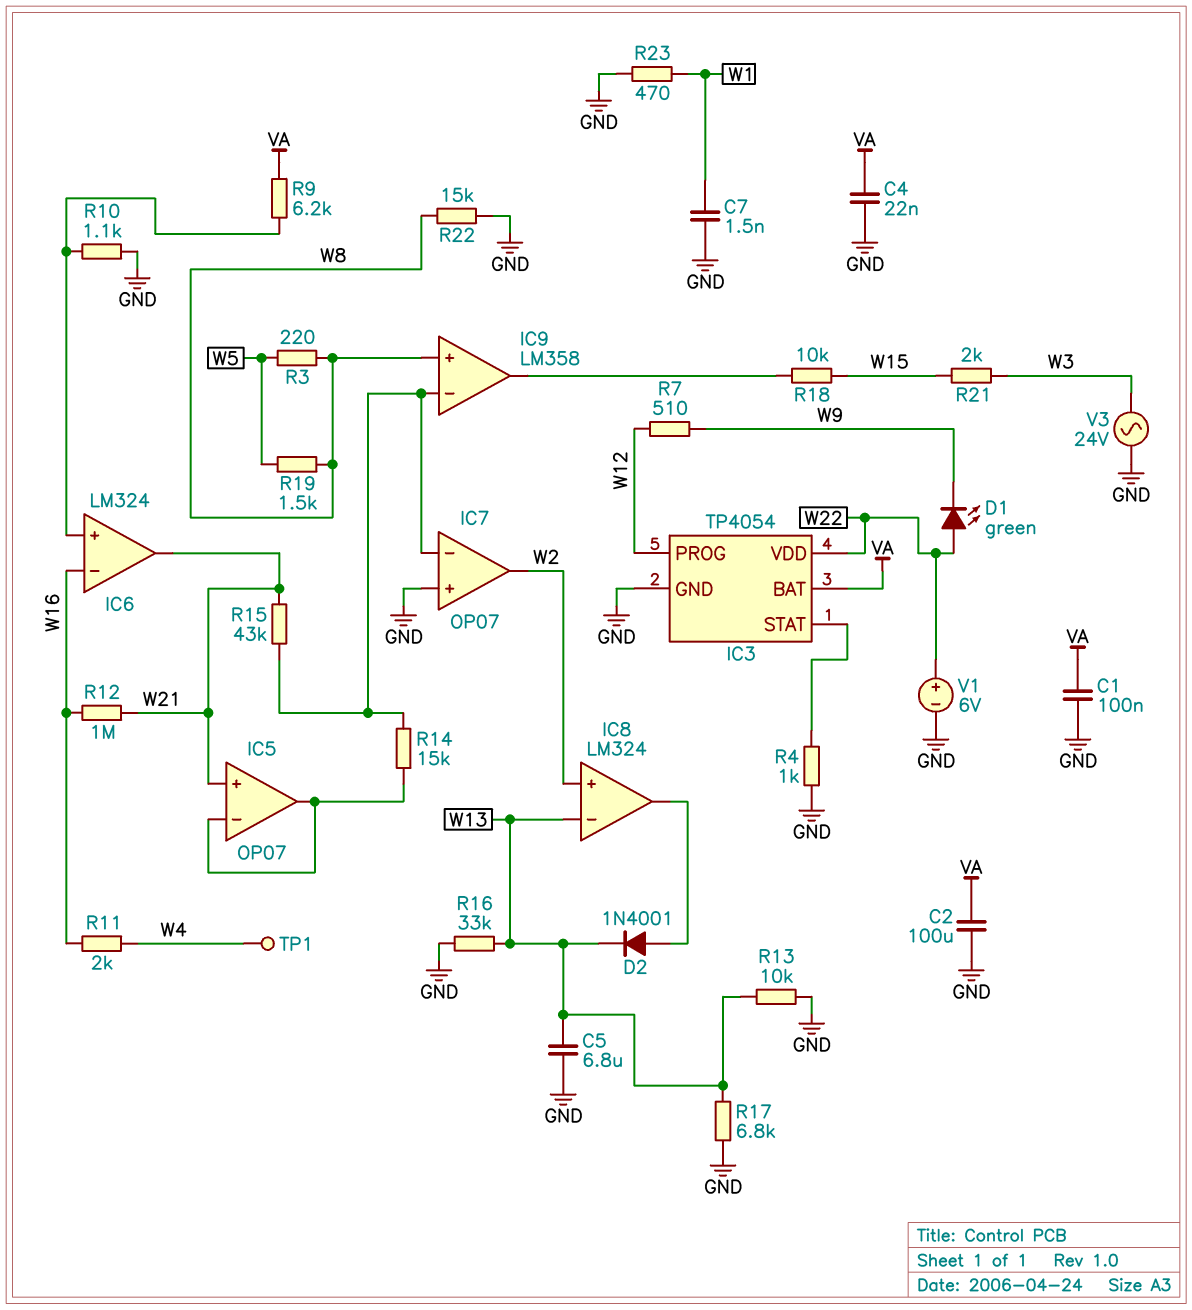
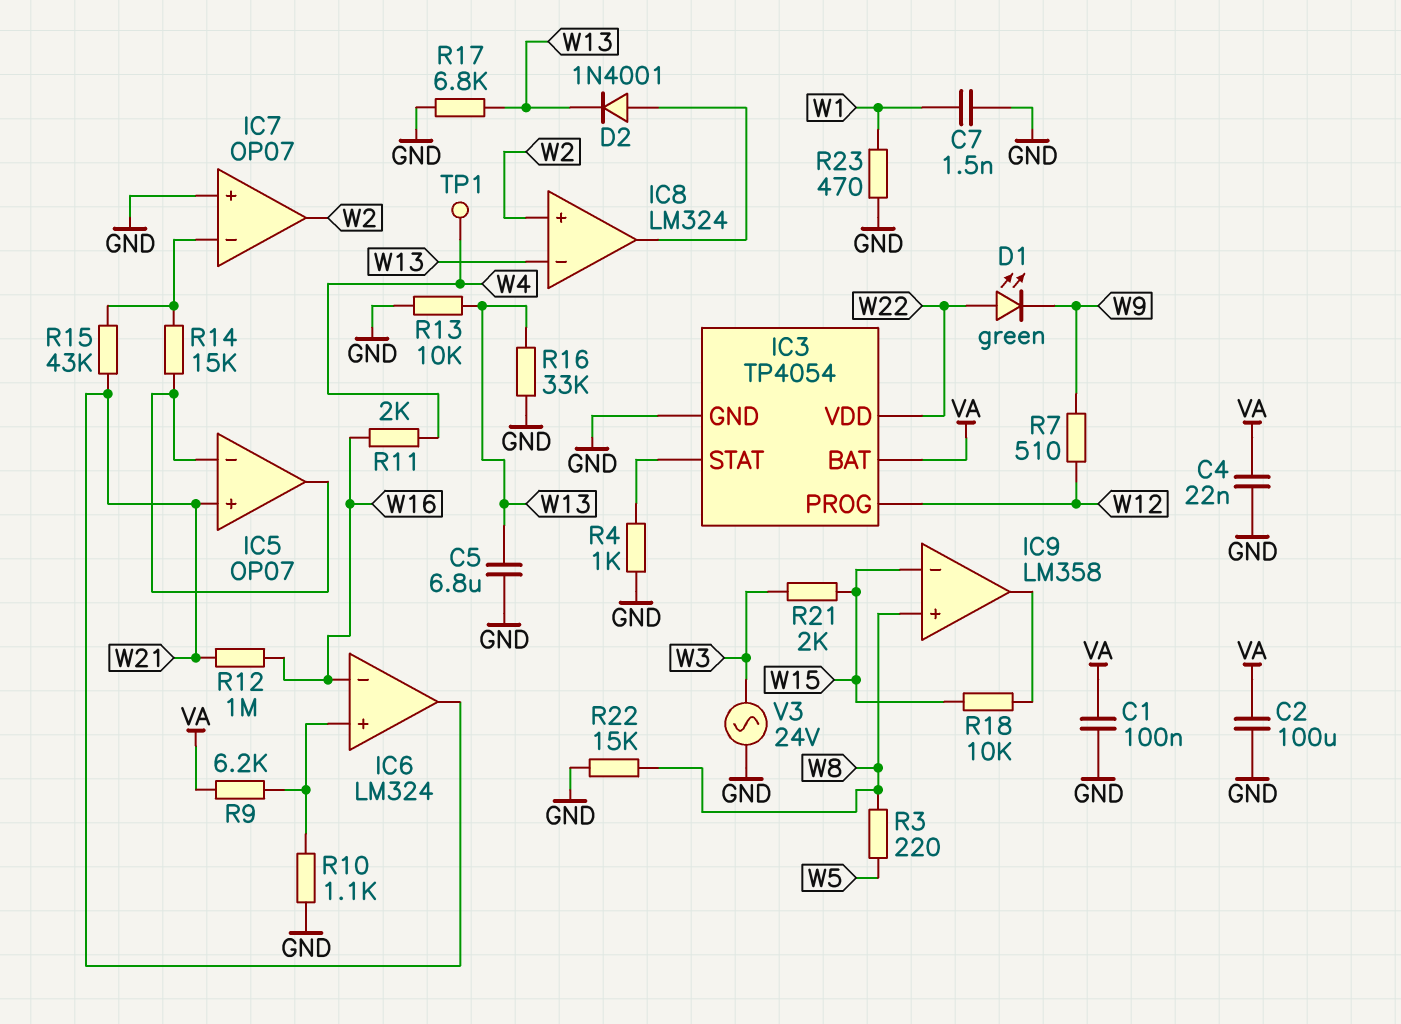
IC9 pin in-: IC7/in- -> W15
R19: 1.5k (W5, W8) -> none
V1: 6V (plus W22, minus GND) -> none

